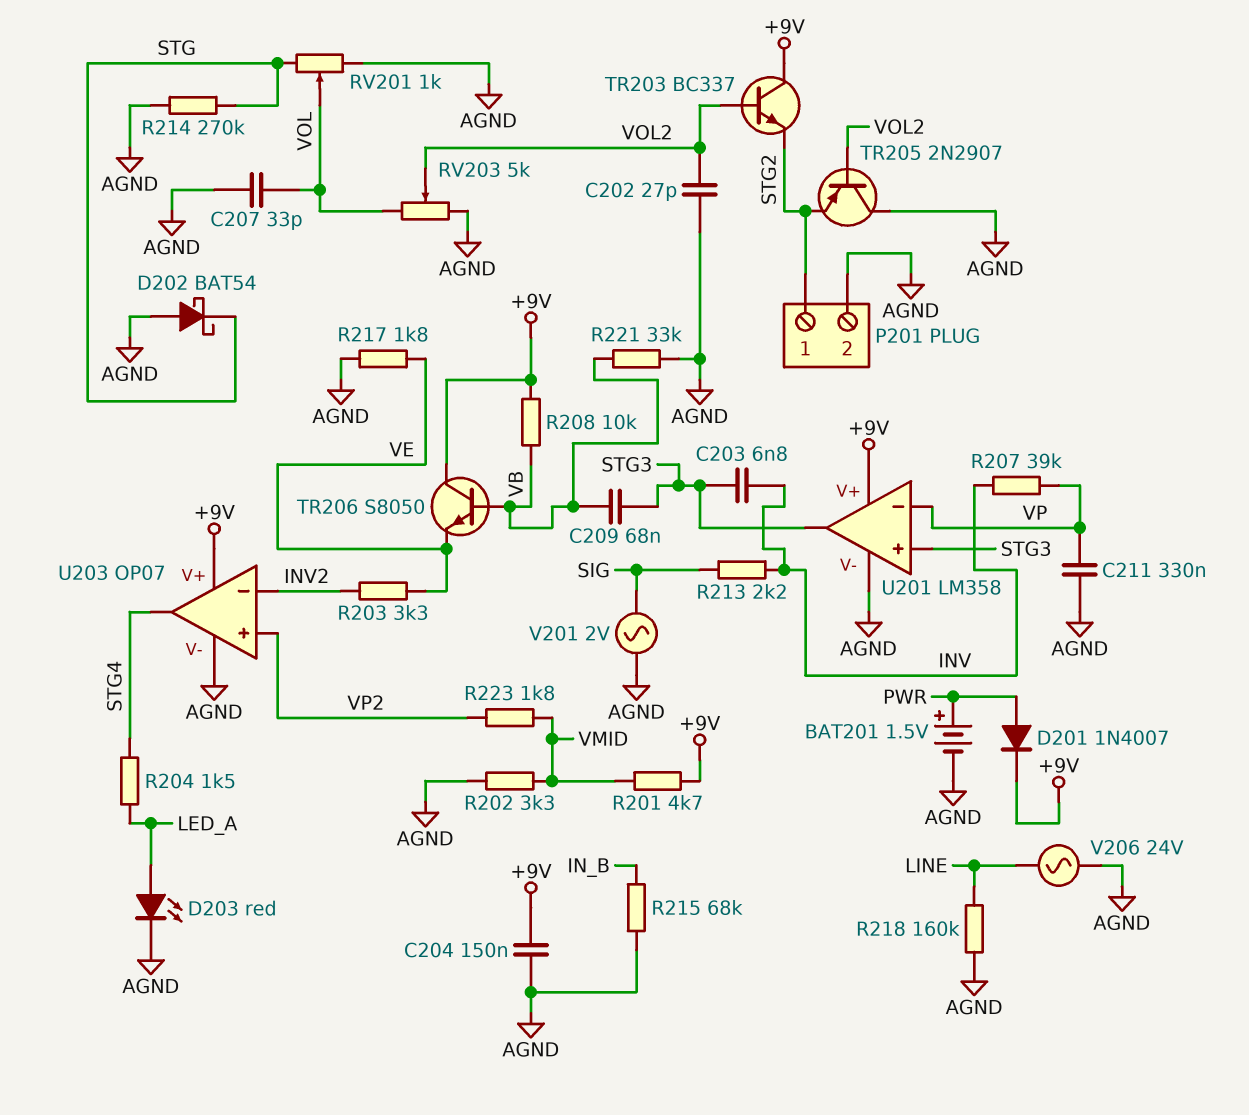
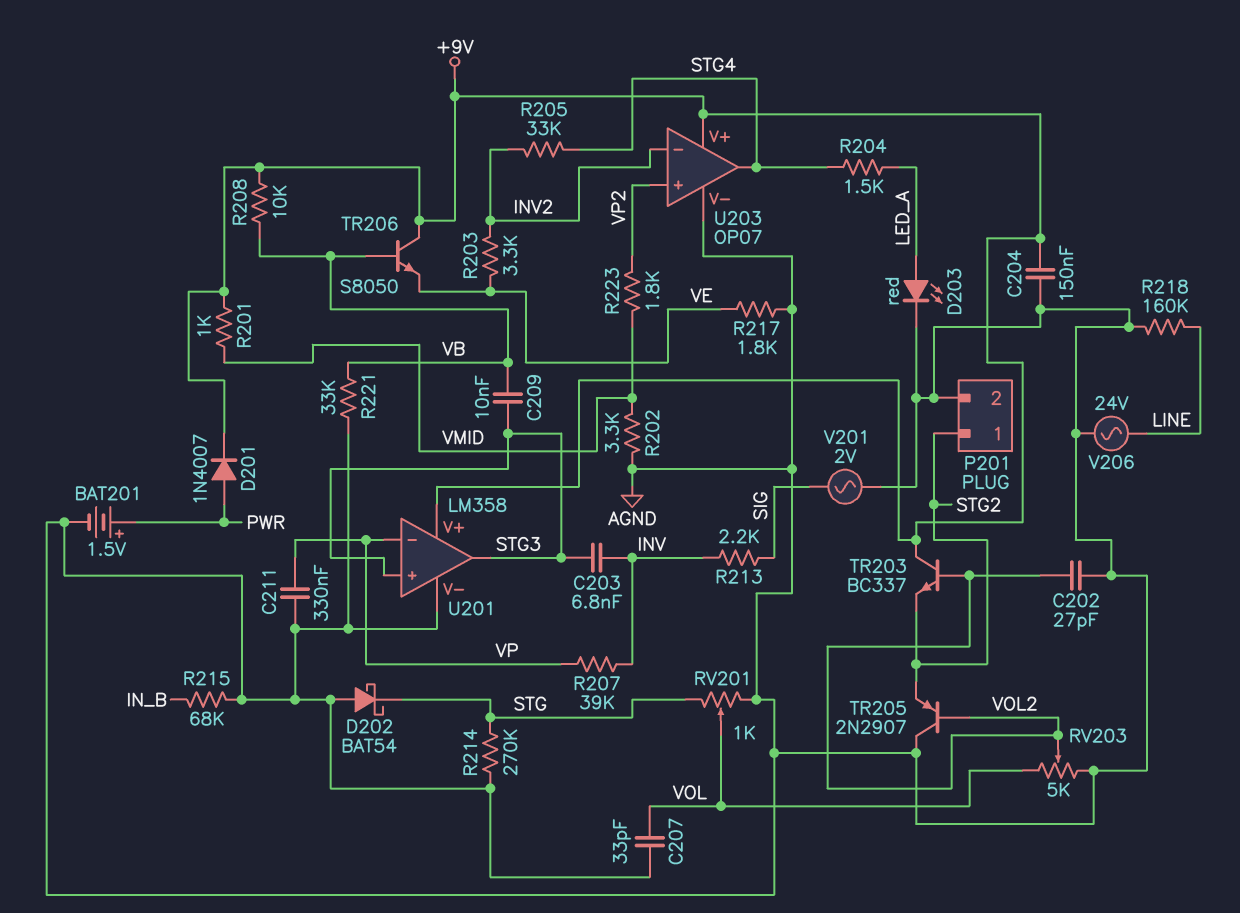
C209: 68nF (STG3, VB) -> 10nF (STG3, VB)
R201: 4.7k (+9V, VMID) -> 1k (+9V, VMID)
R205: none -> 33k (INV2, STG4)

